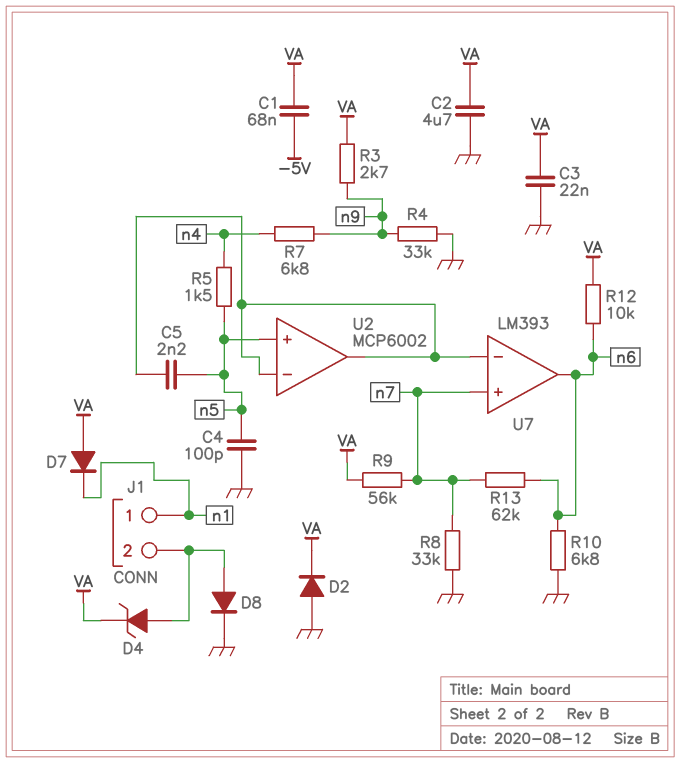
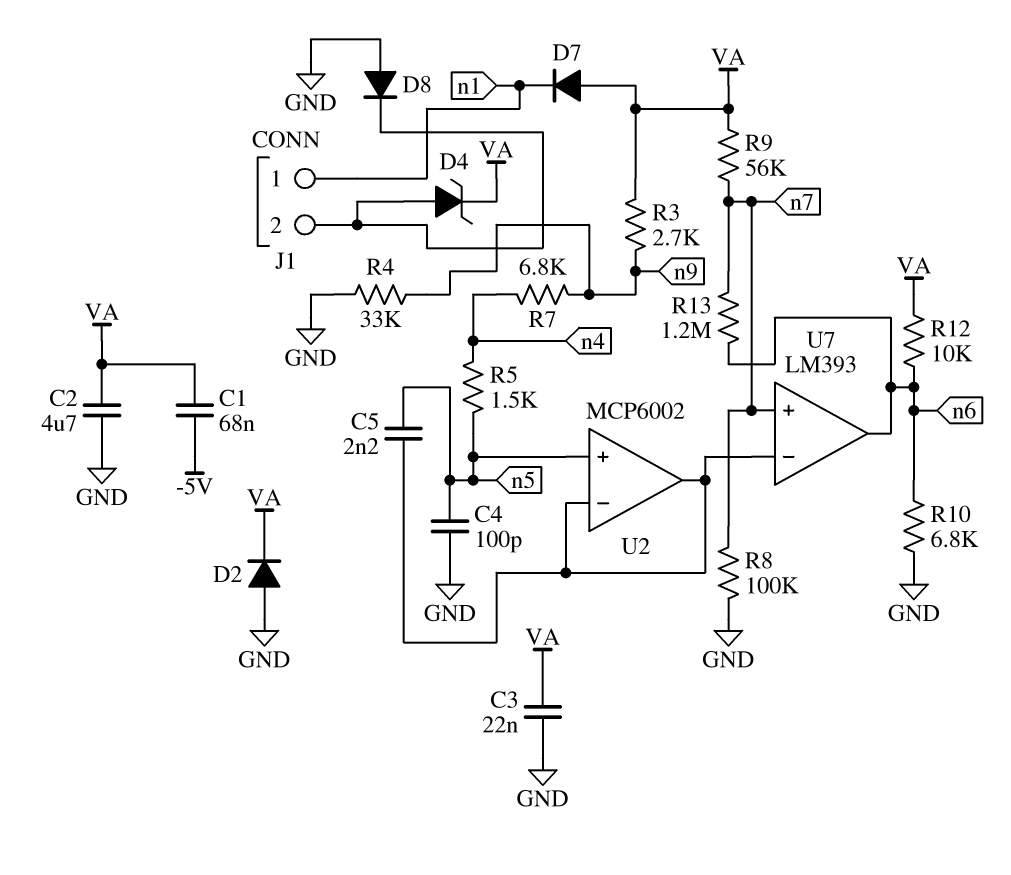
D8: diode (A J1/2, K GND) -> diode (A GND, K J1/2)
R8: 33k (GND, n7) -> 100k (GND, n7)
R13: 62k (n6, n7) -> 1.2M (n6, n7)

